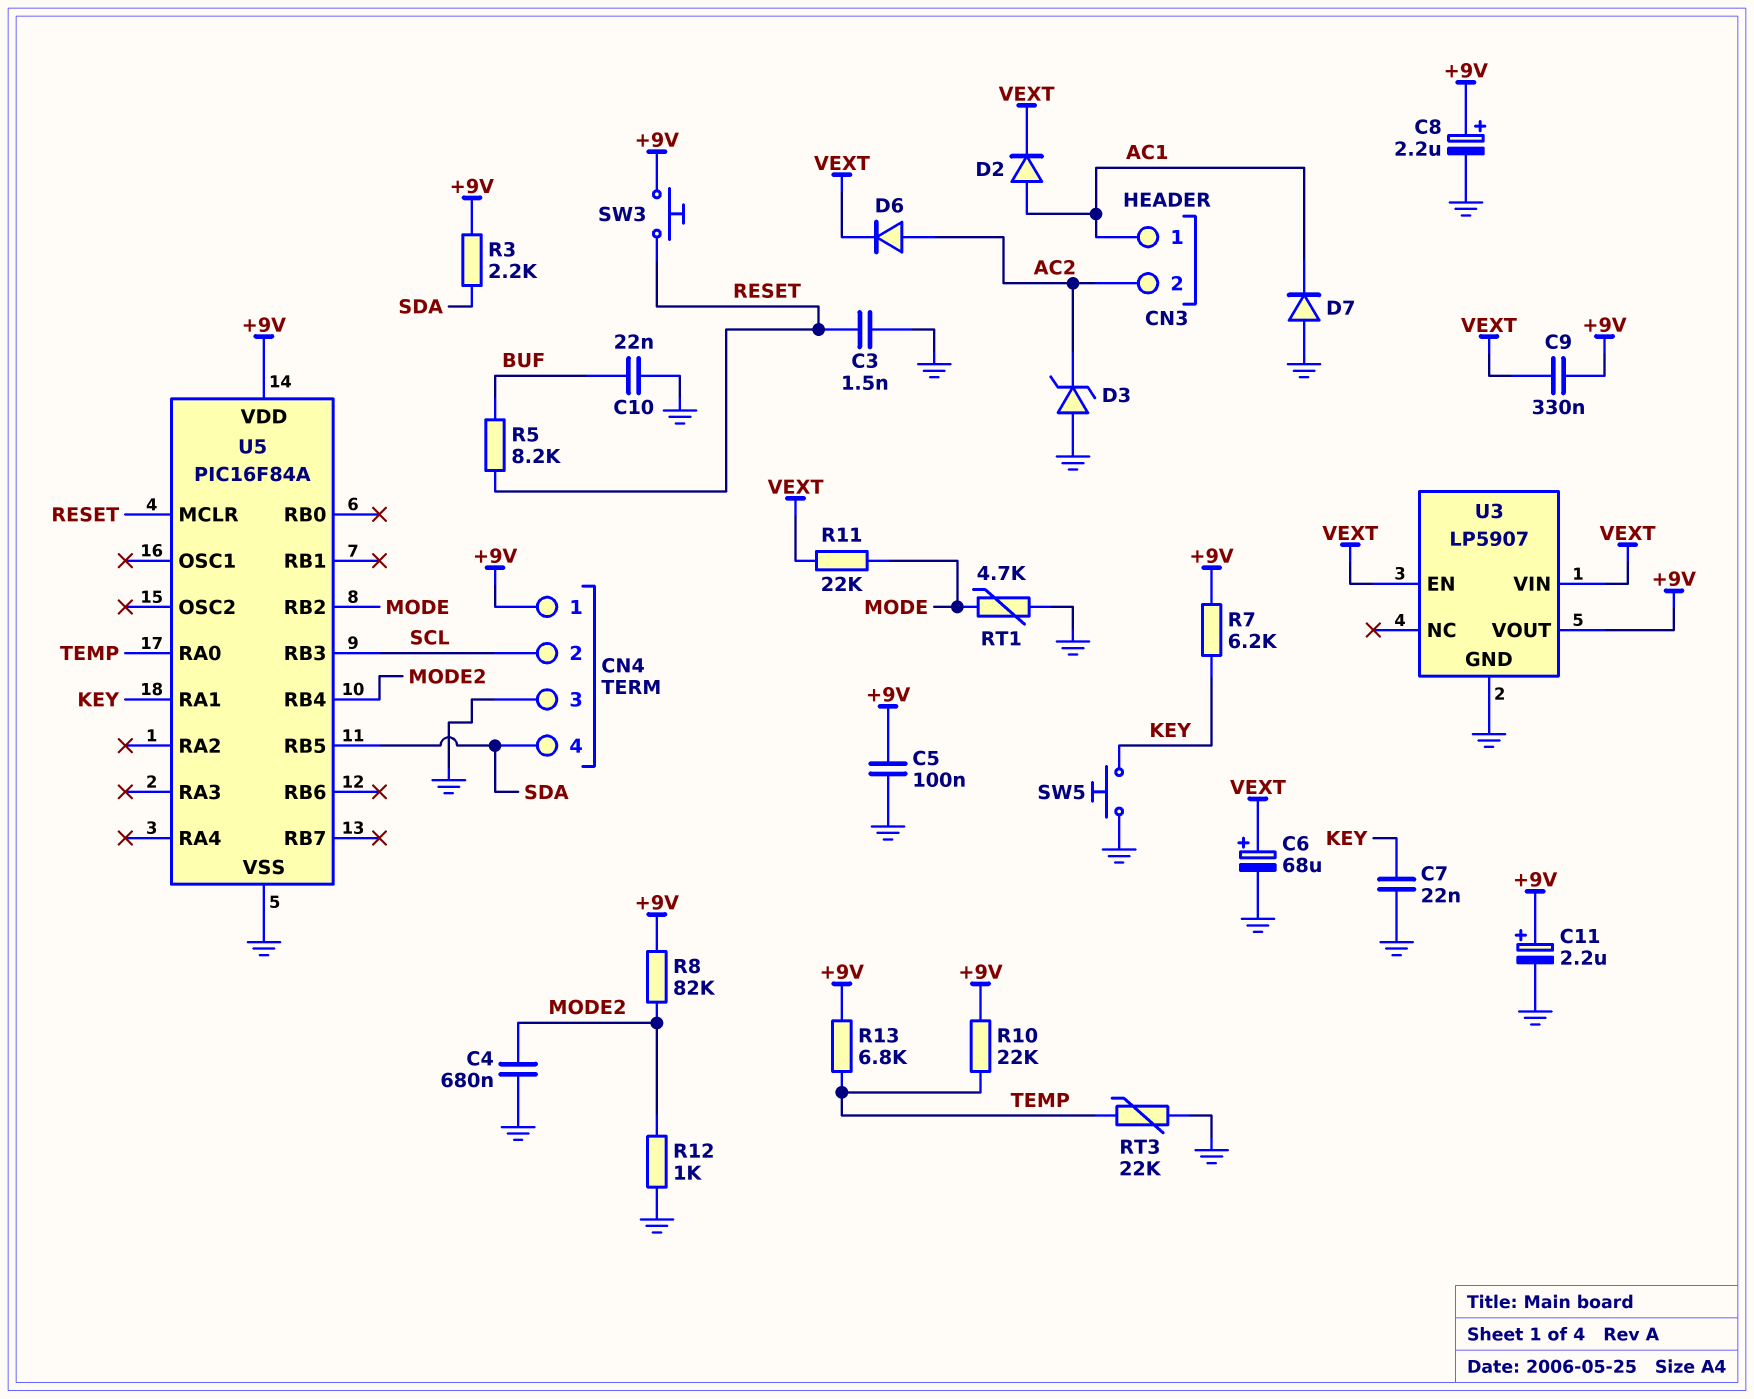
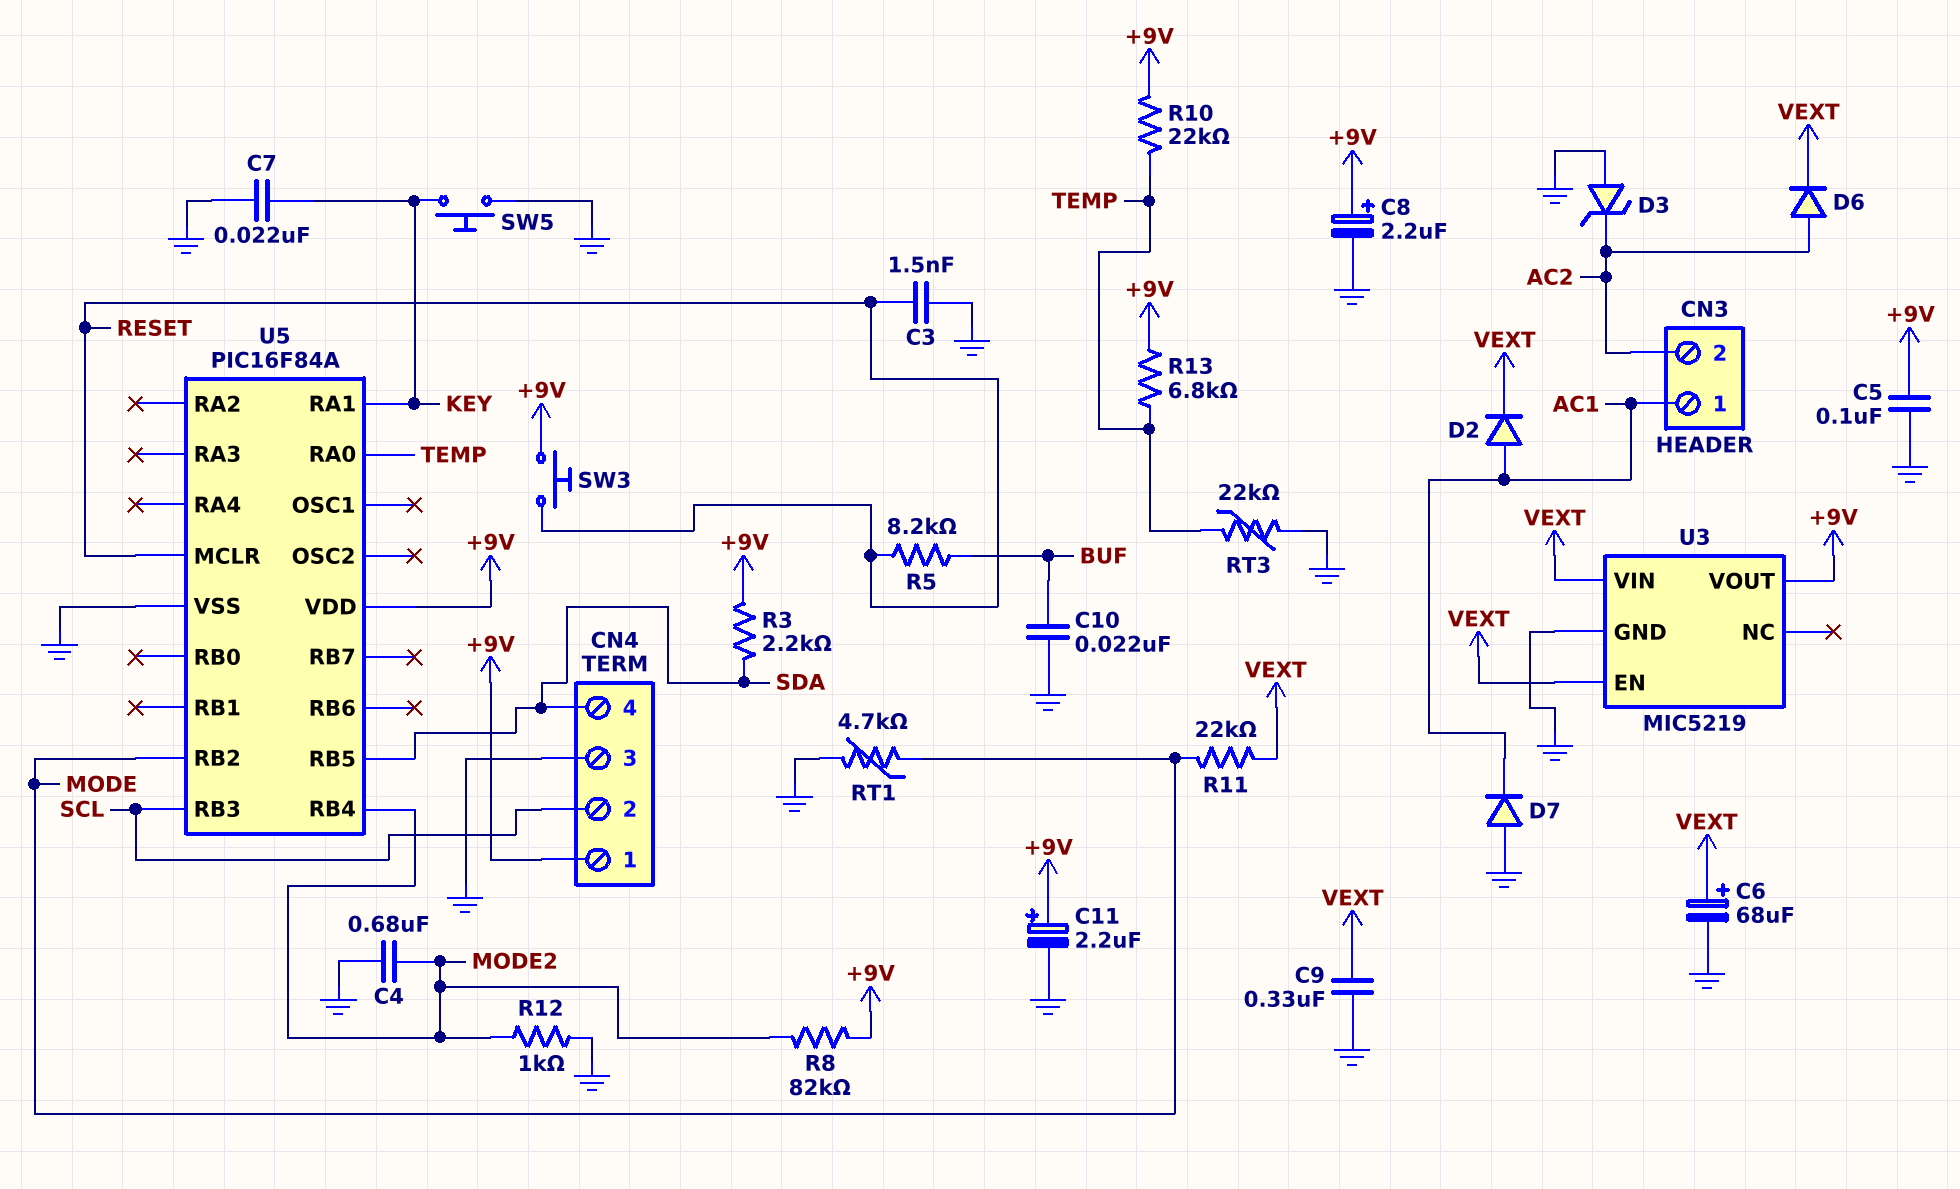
C9: 330nF (+9V, VEXT) -> 330nF (GND, VEXT)
R7: 6.2k (+9V, KEY) -> none
U3: LP5907 -> MIC5219

